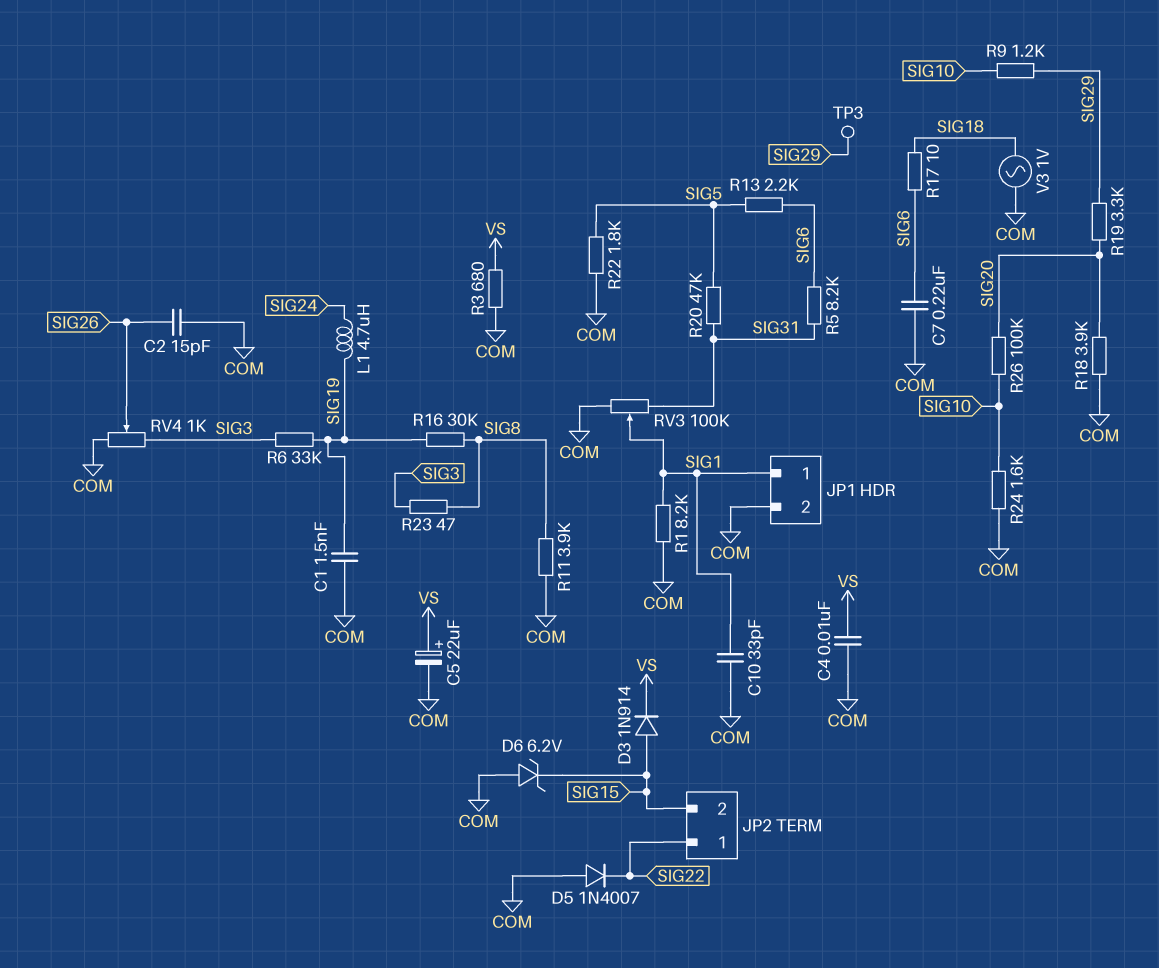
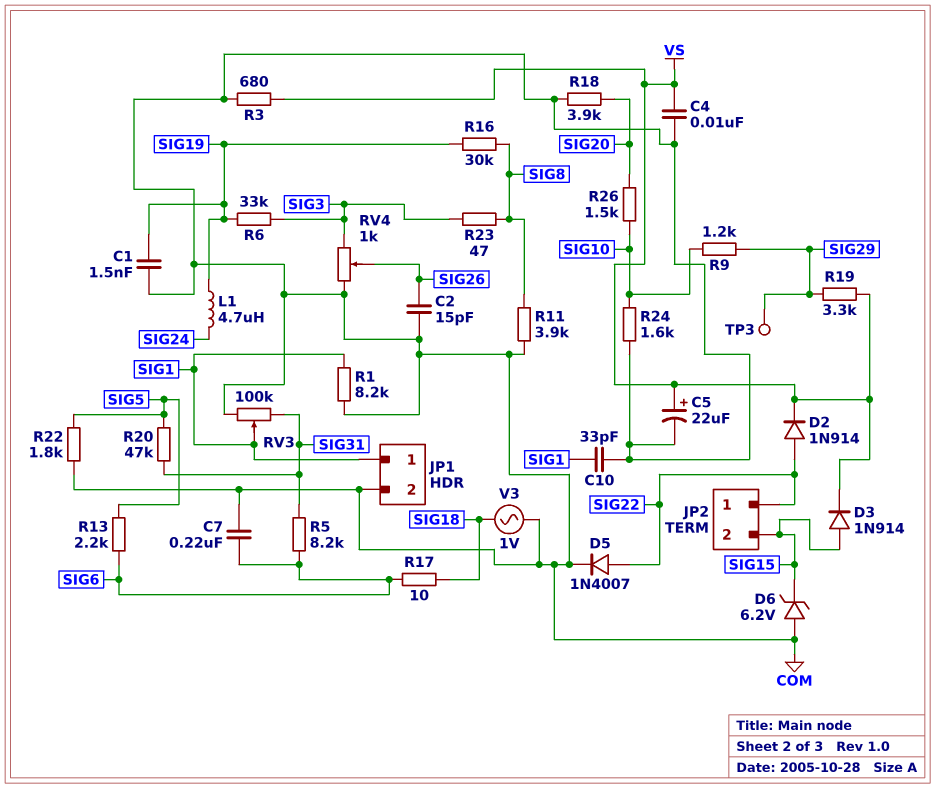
D2: none -> diode 1N914 (A SIG22, K VS)
D5: diode 1N4007 (A COM, K SIG22) -> diode 1N4007 (A SIG22, K COM)
R19: 3.3k (SIG20, SIG29) -> 3.3k (SIG29, VS)
R26: 100k (SIG10, SIG20) -> 1.5k (SIG10, SIG20)

